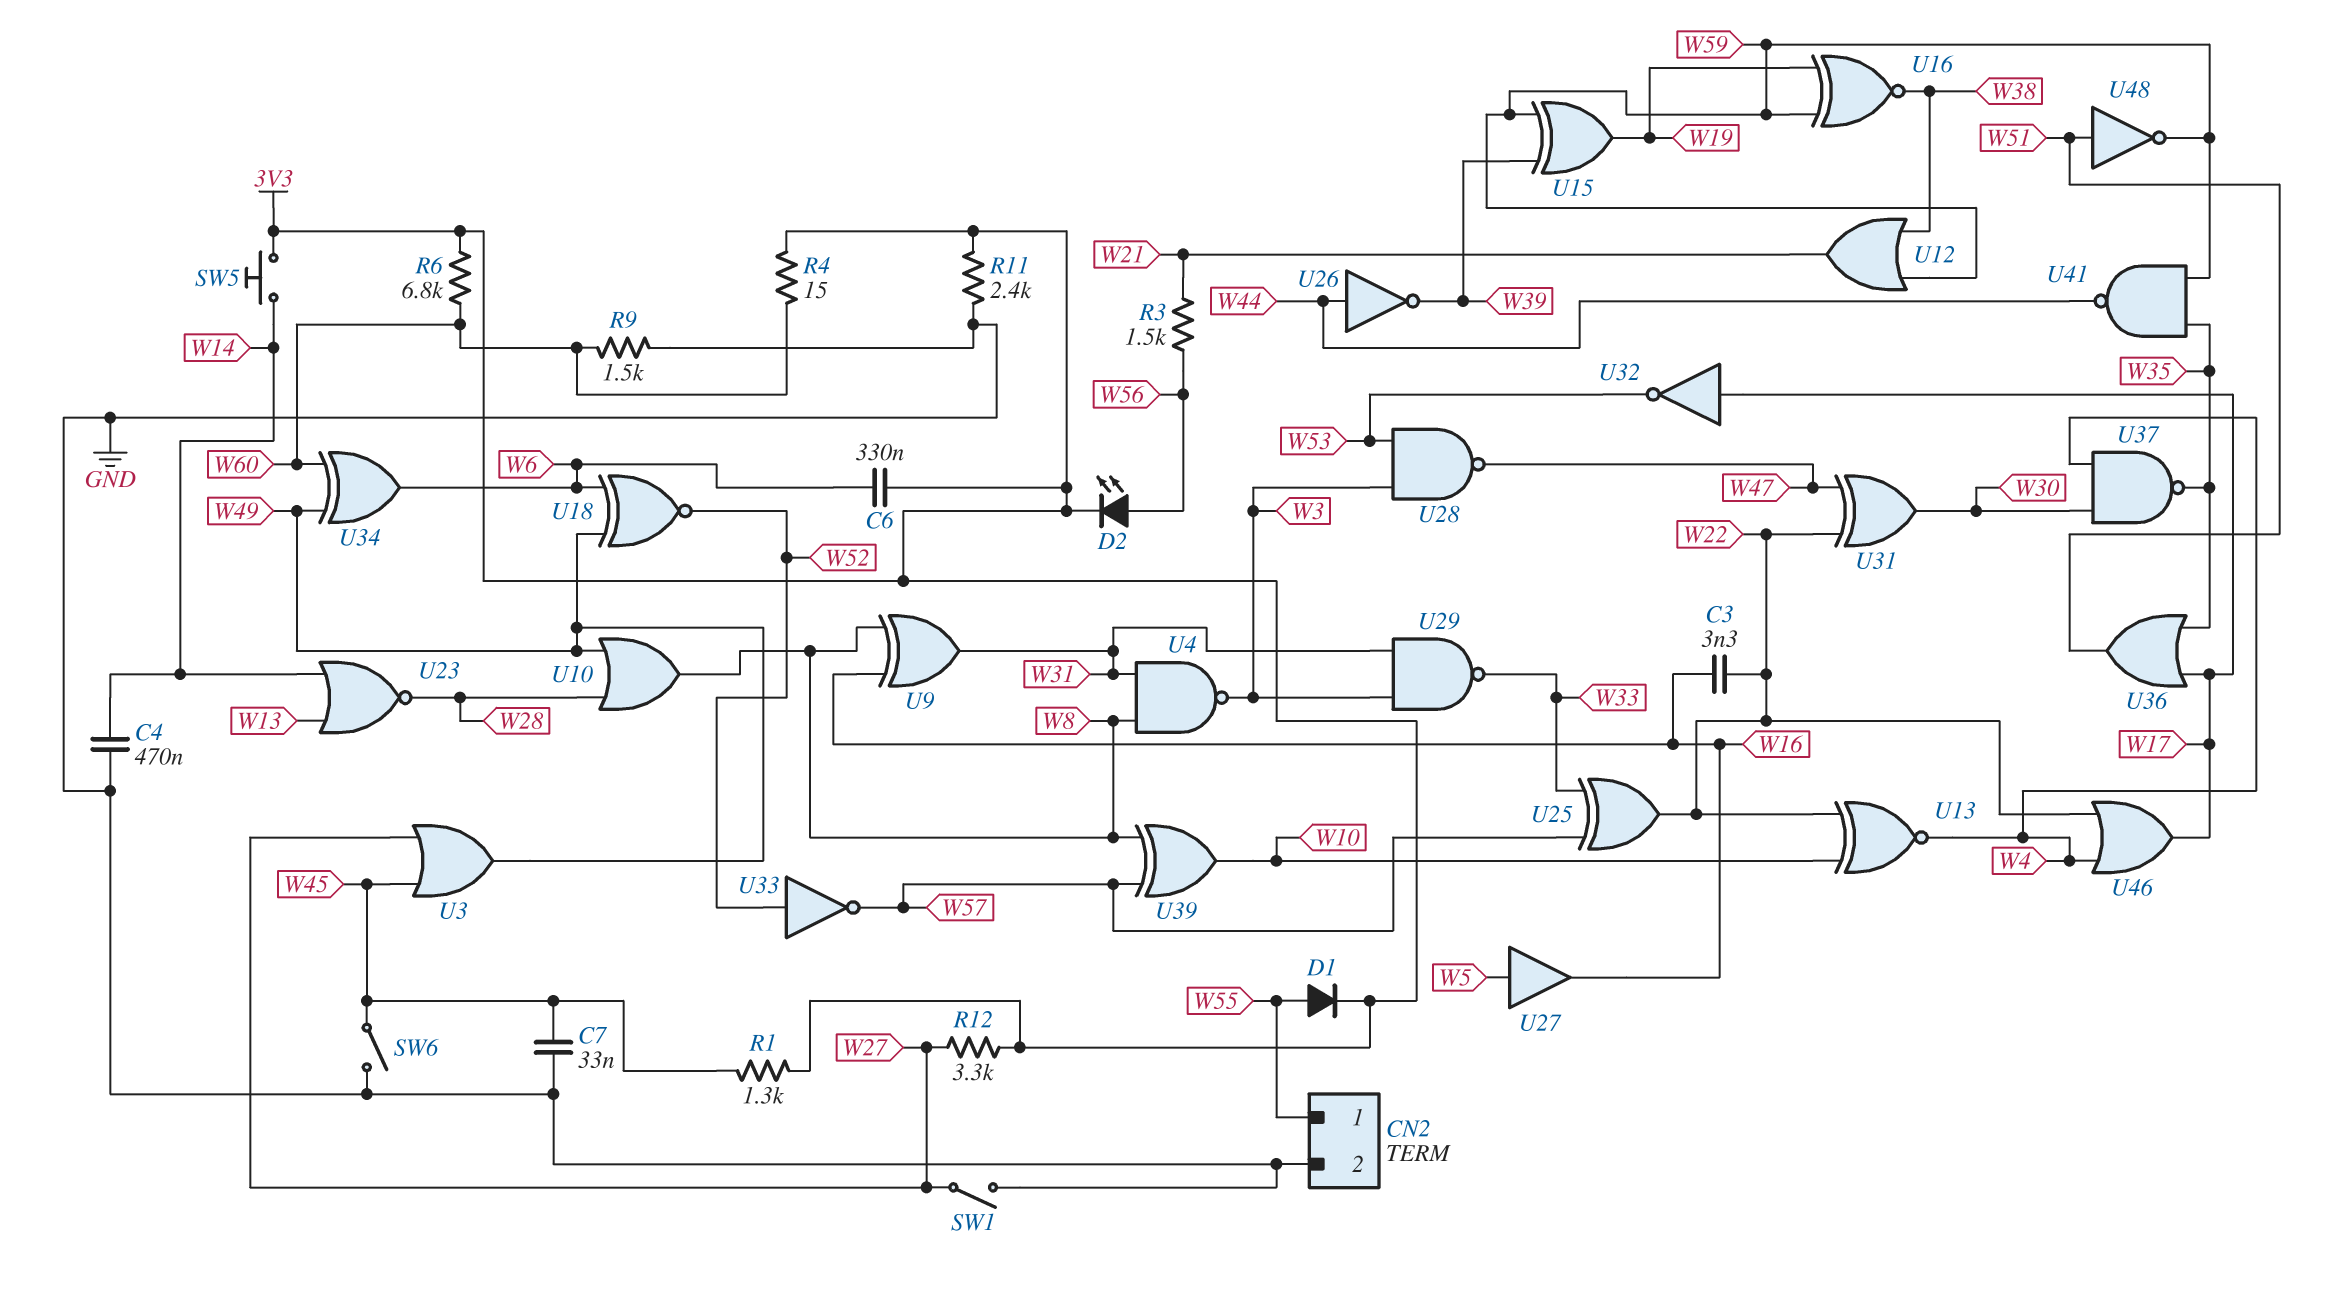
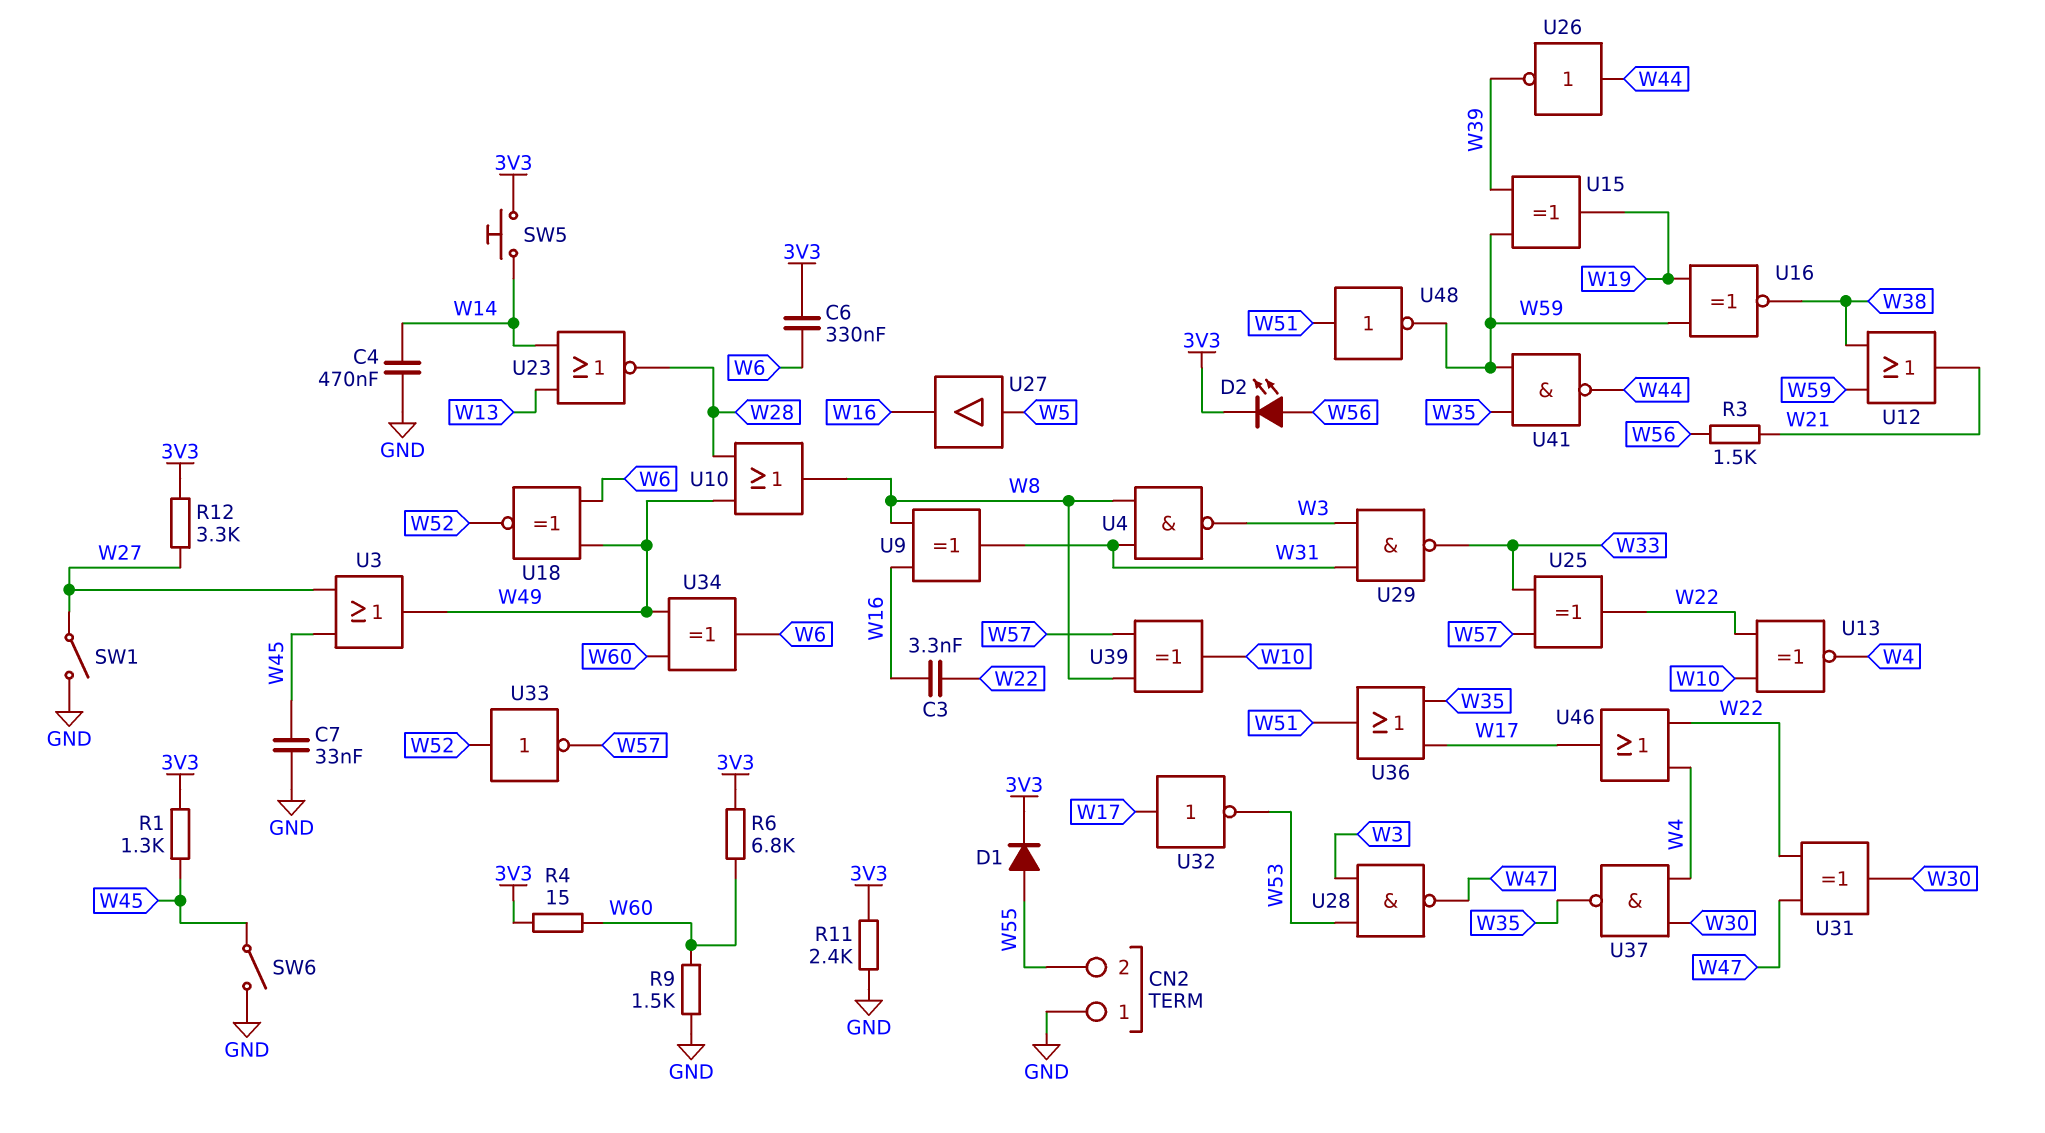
CN2 pin 1: W55 -> GND
CN2 pin 2: GND -> W55

